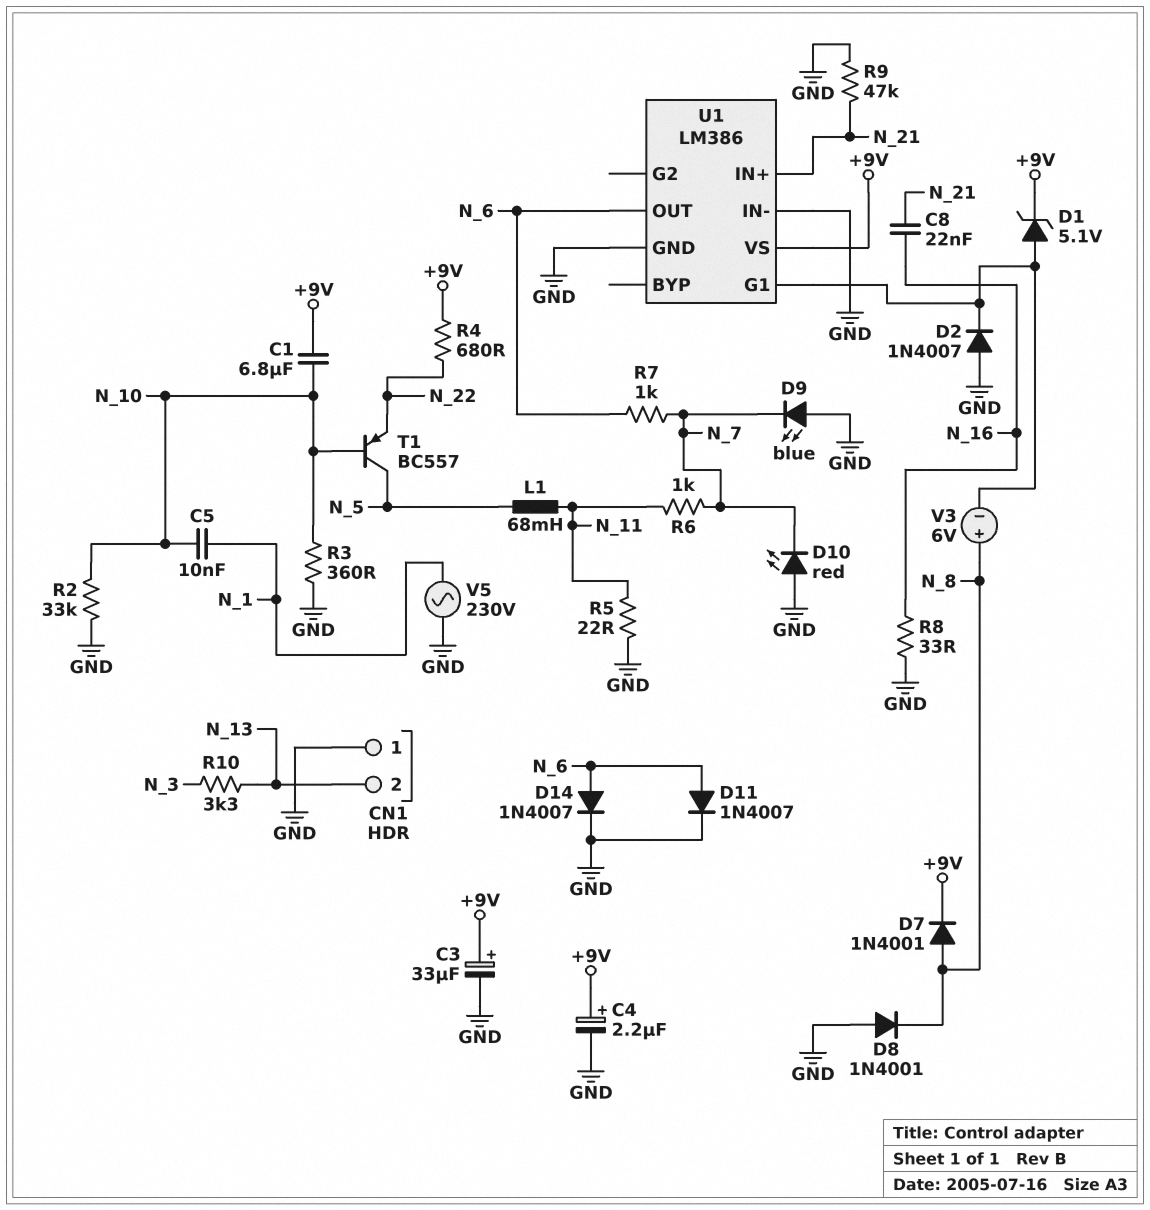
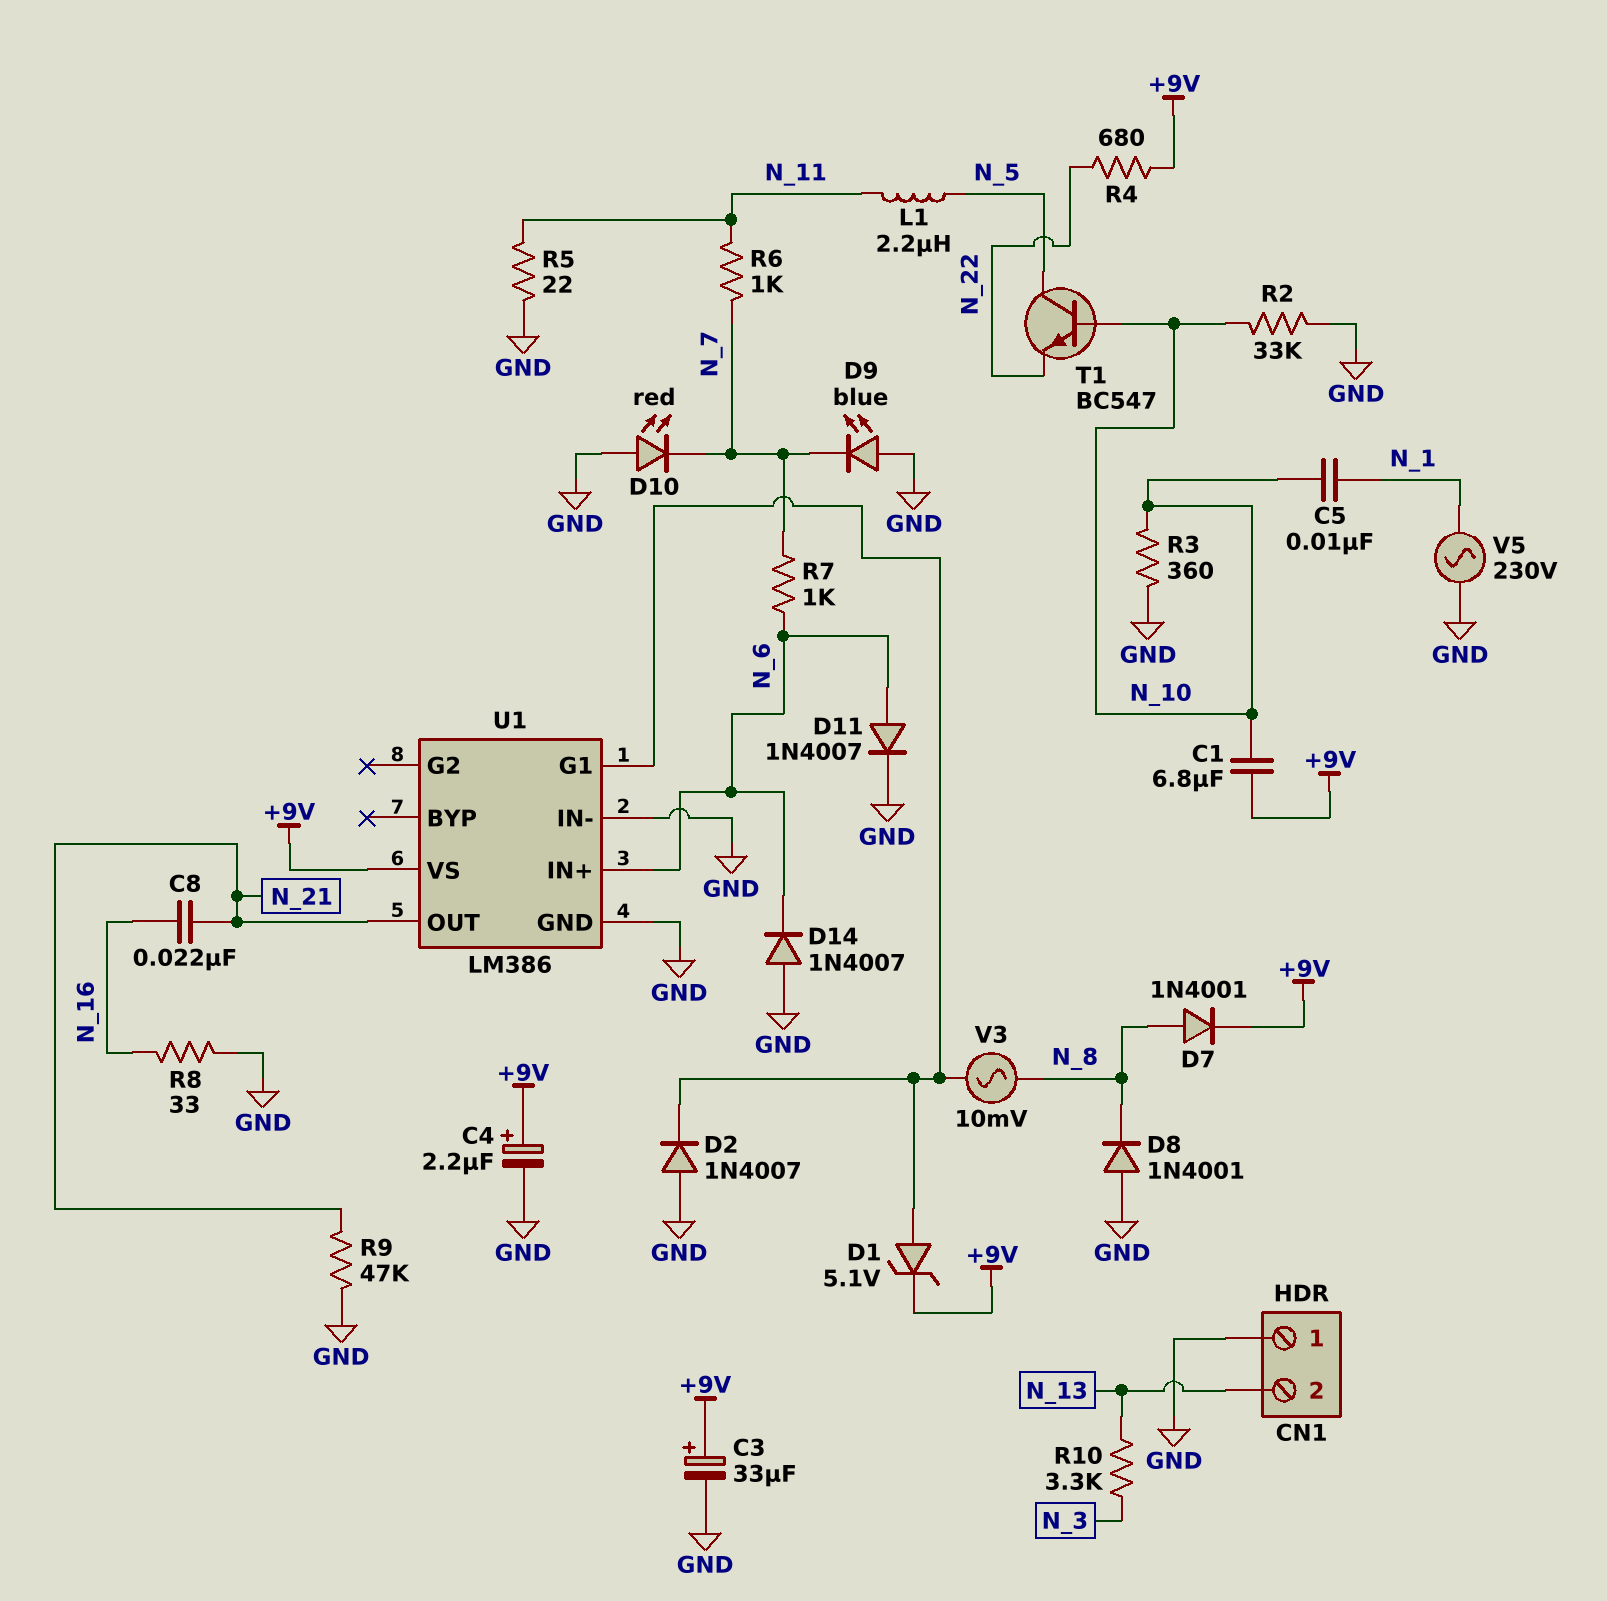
D14: diode 1N4007 (A N_6, K GND) -> diode 1N4007 (A GND, K N_6)
L1: 68mH (N_5, N_11) -> 2.2uH (N_5, N_11)
T1: PNP BC557 (B N_10, C N_5, E N_22) -> NPN BC547 (B N_10, C N_5, E N_22)
U1 pin IN+: N_21 -> N_6
U1 pin OUT: N_6 -> N_21
V3: 6V (plus N_8, minus U1/G1) -> AC 10mV (N_8, U1/G1)

